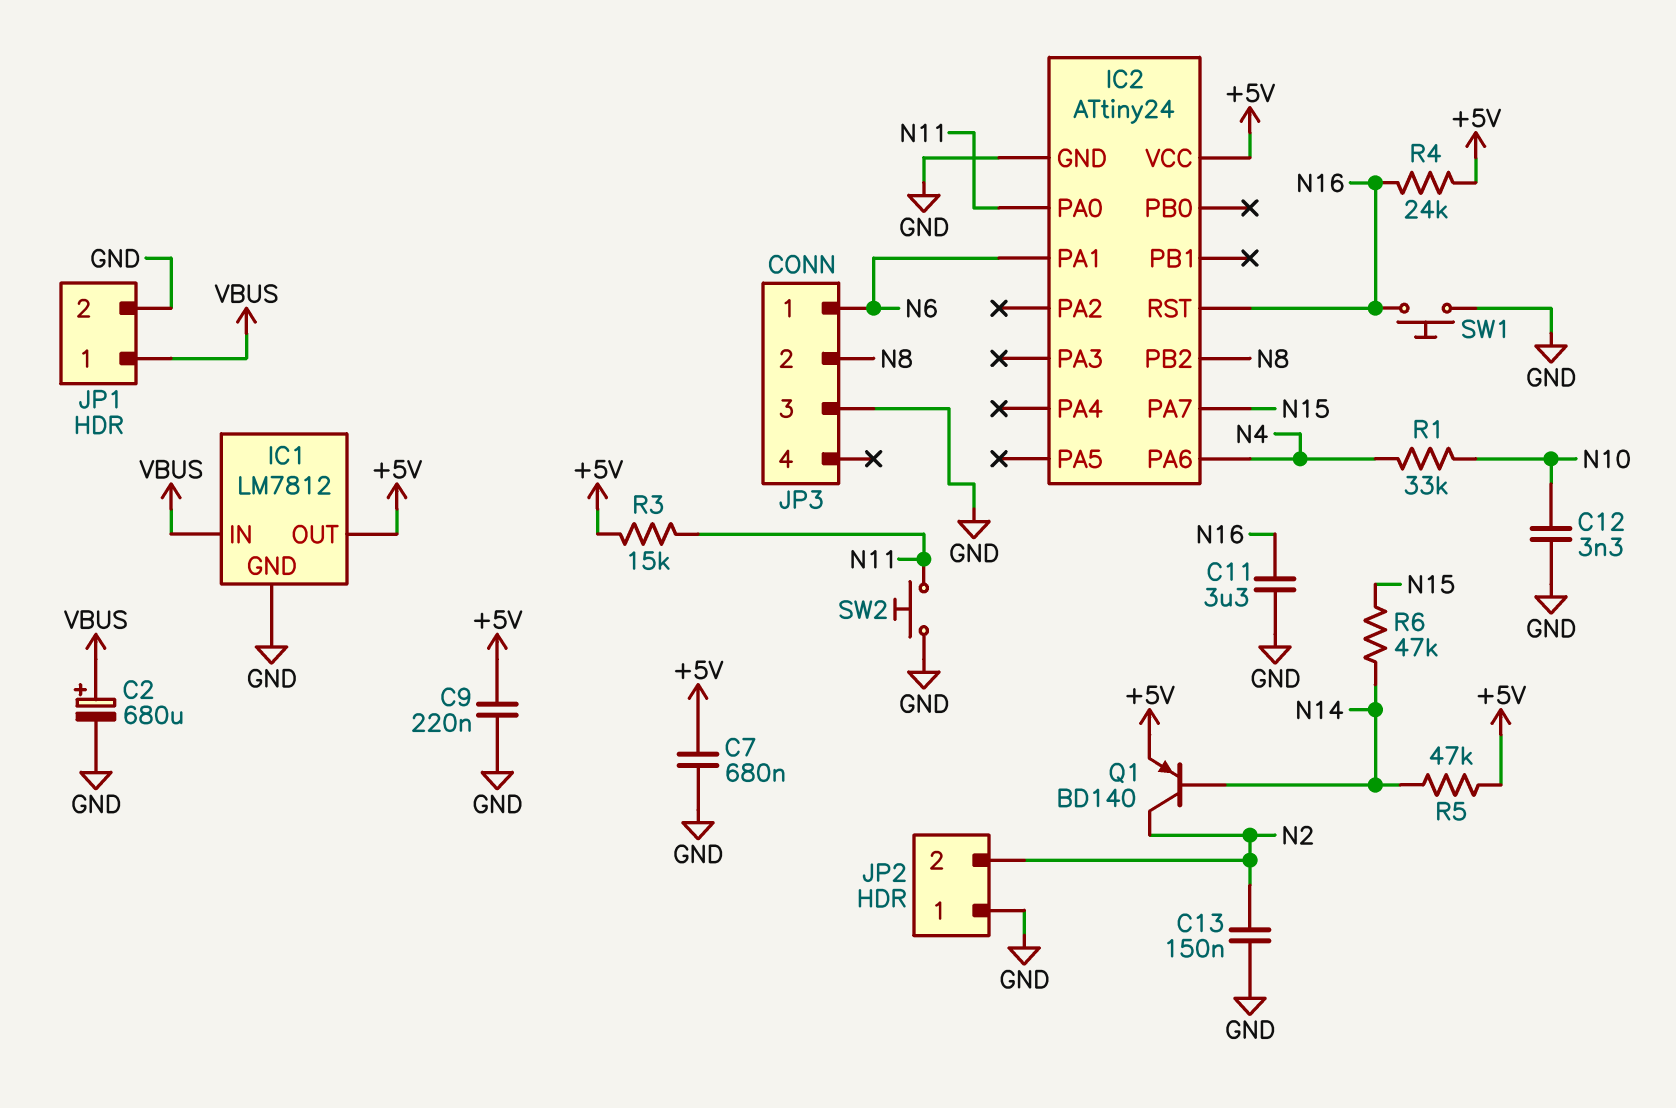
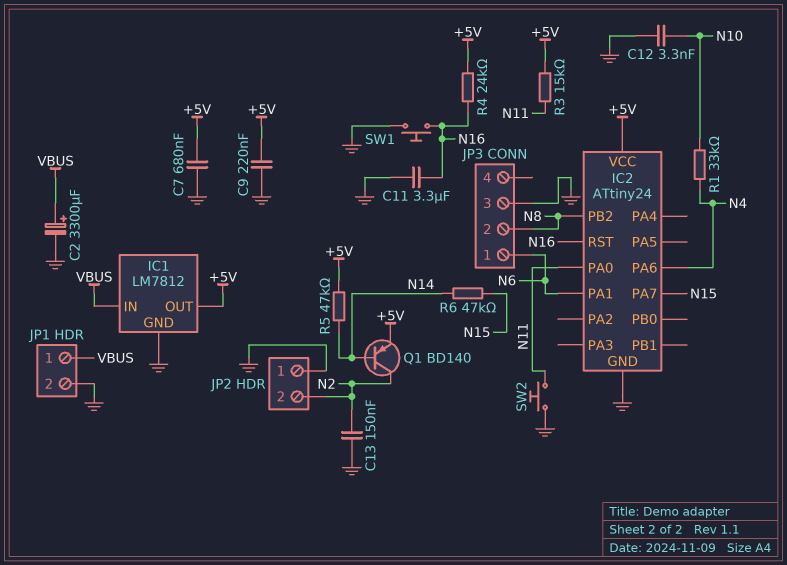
C2: 680uF (plus VBUS, minus GND) -> 3300uF (plus VBUS, minus GND)

